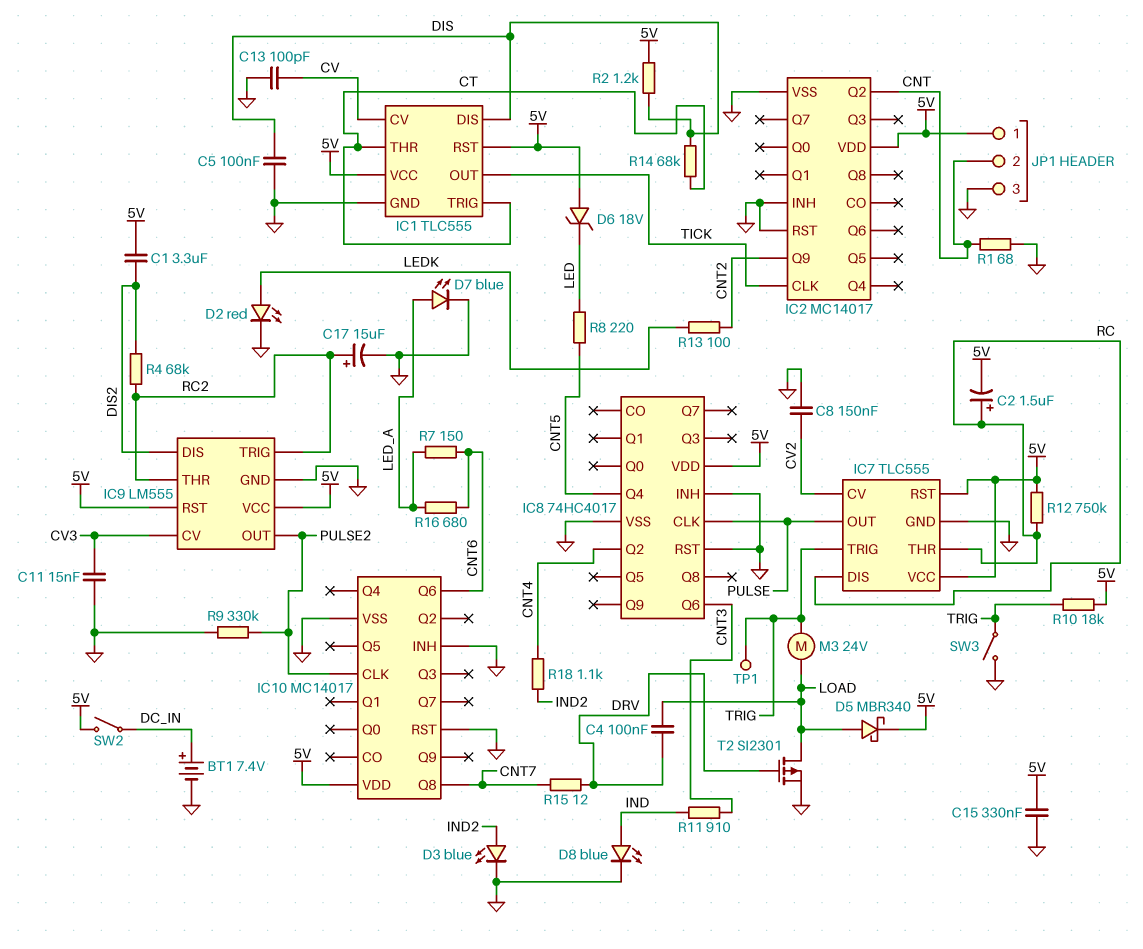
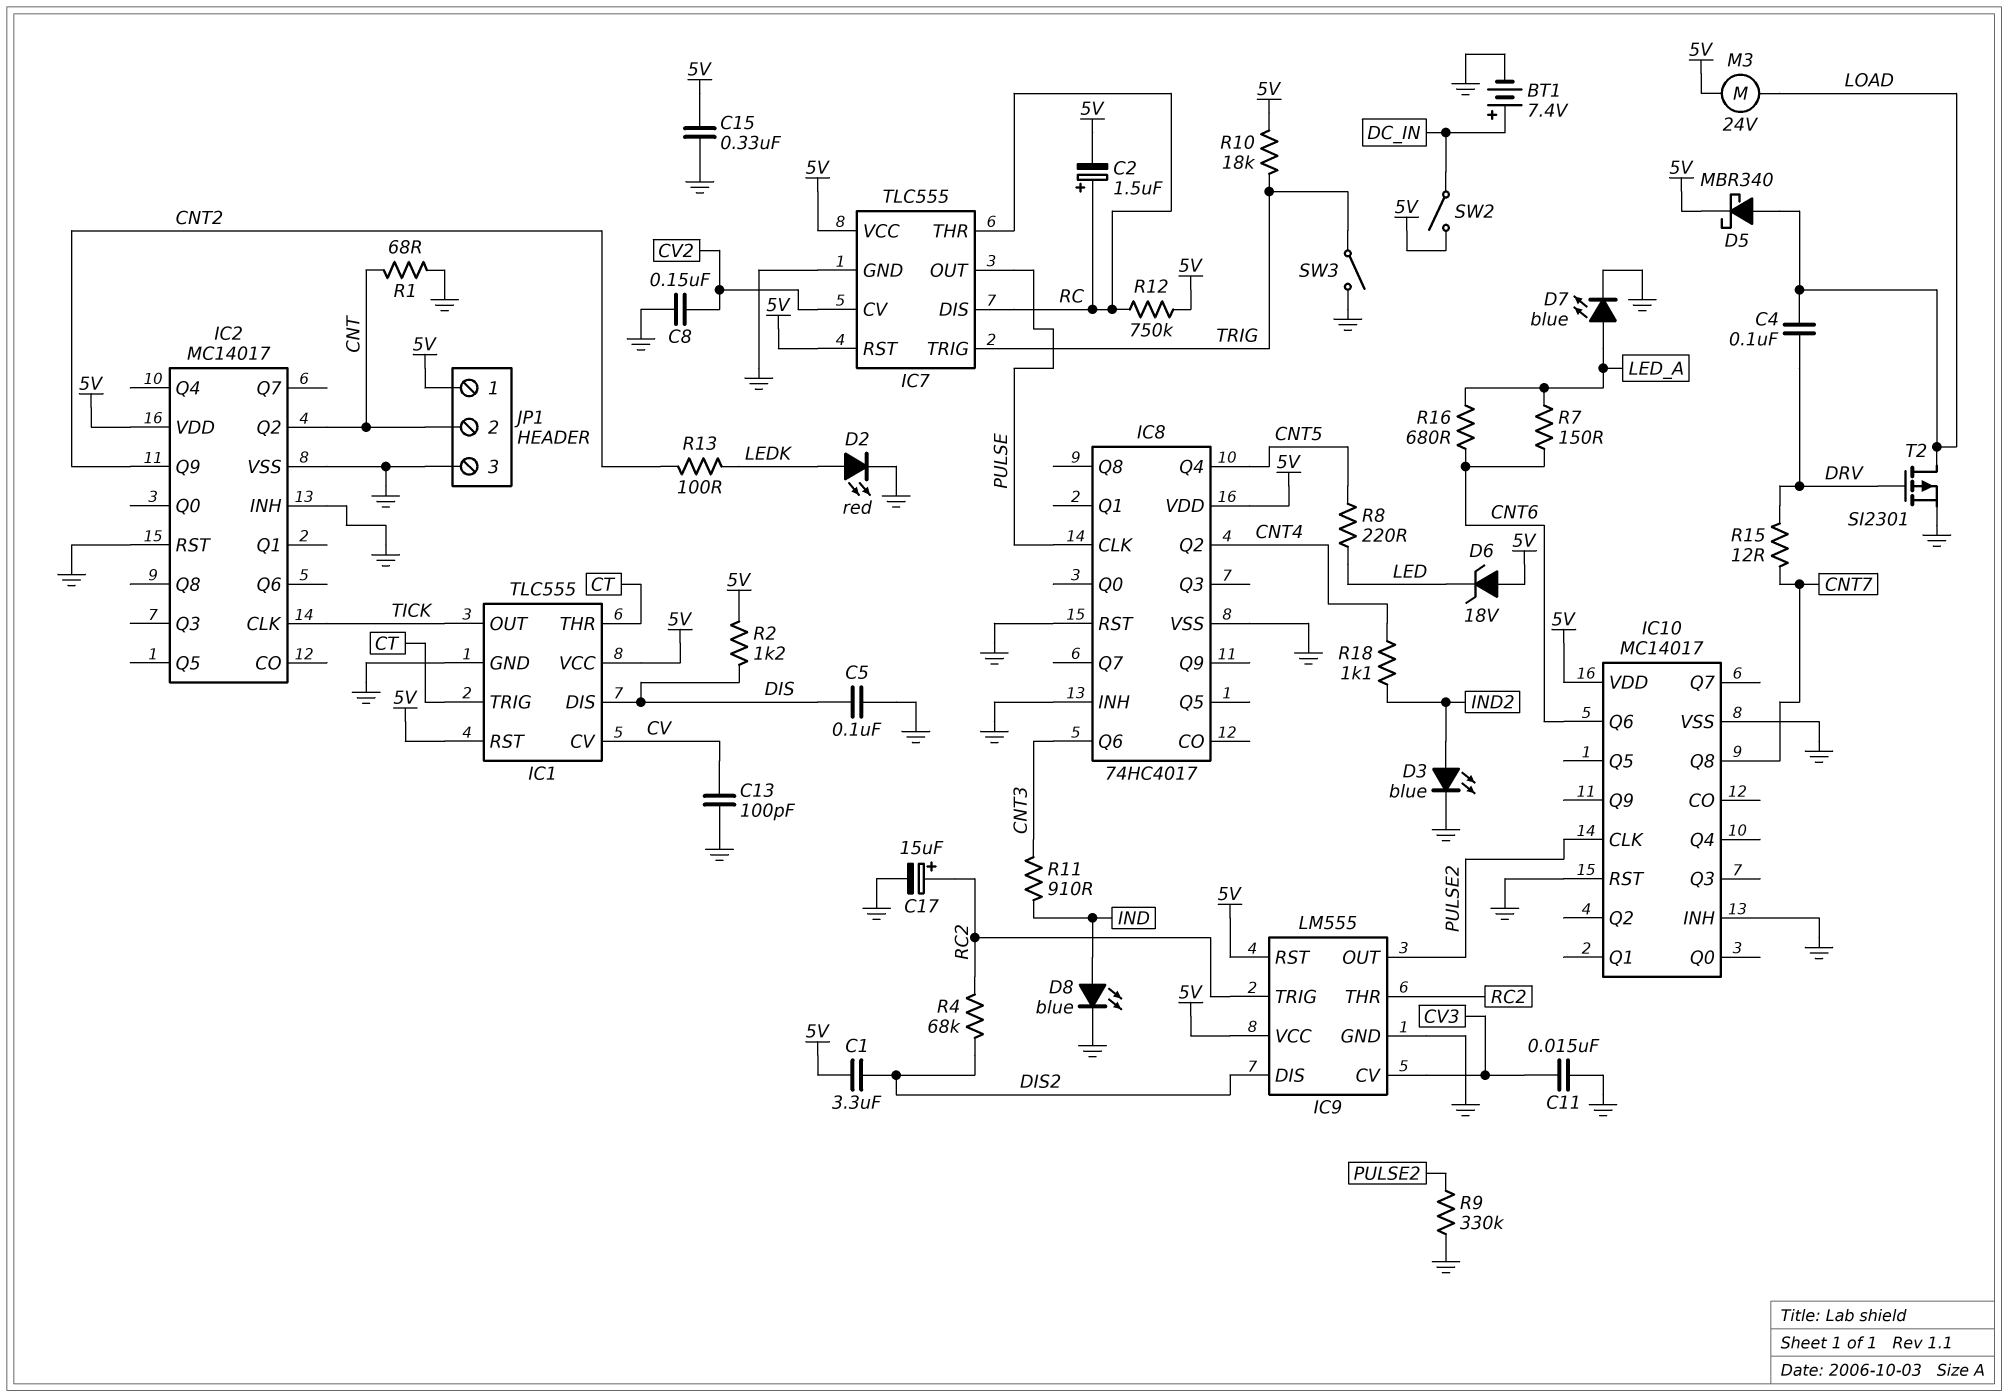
M3: motor 24V (LOAD, TRIG) -> motor 24V (5V, LOAD)
R14: 68k (CT, DIS) -> none
TP1: test point (TRIG) -> none

